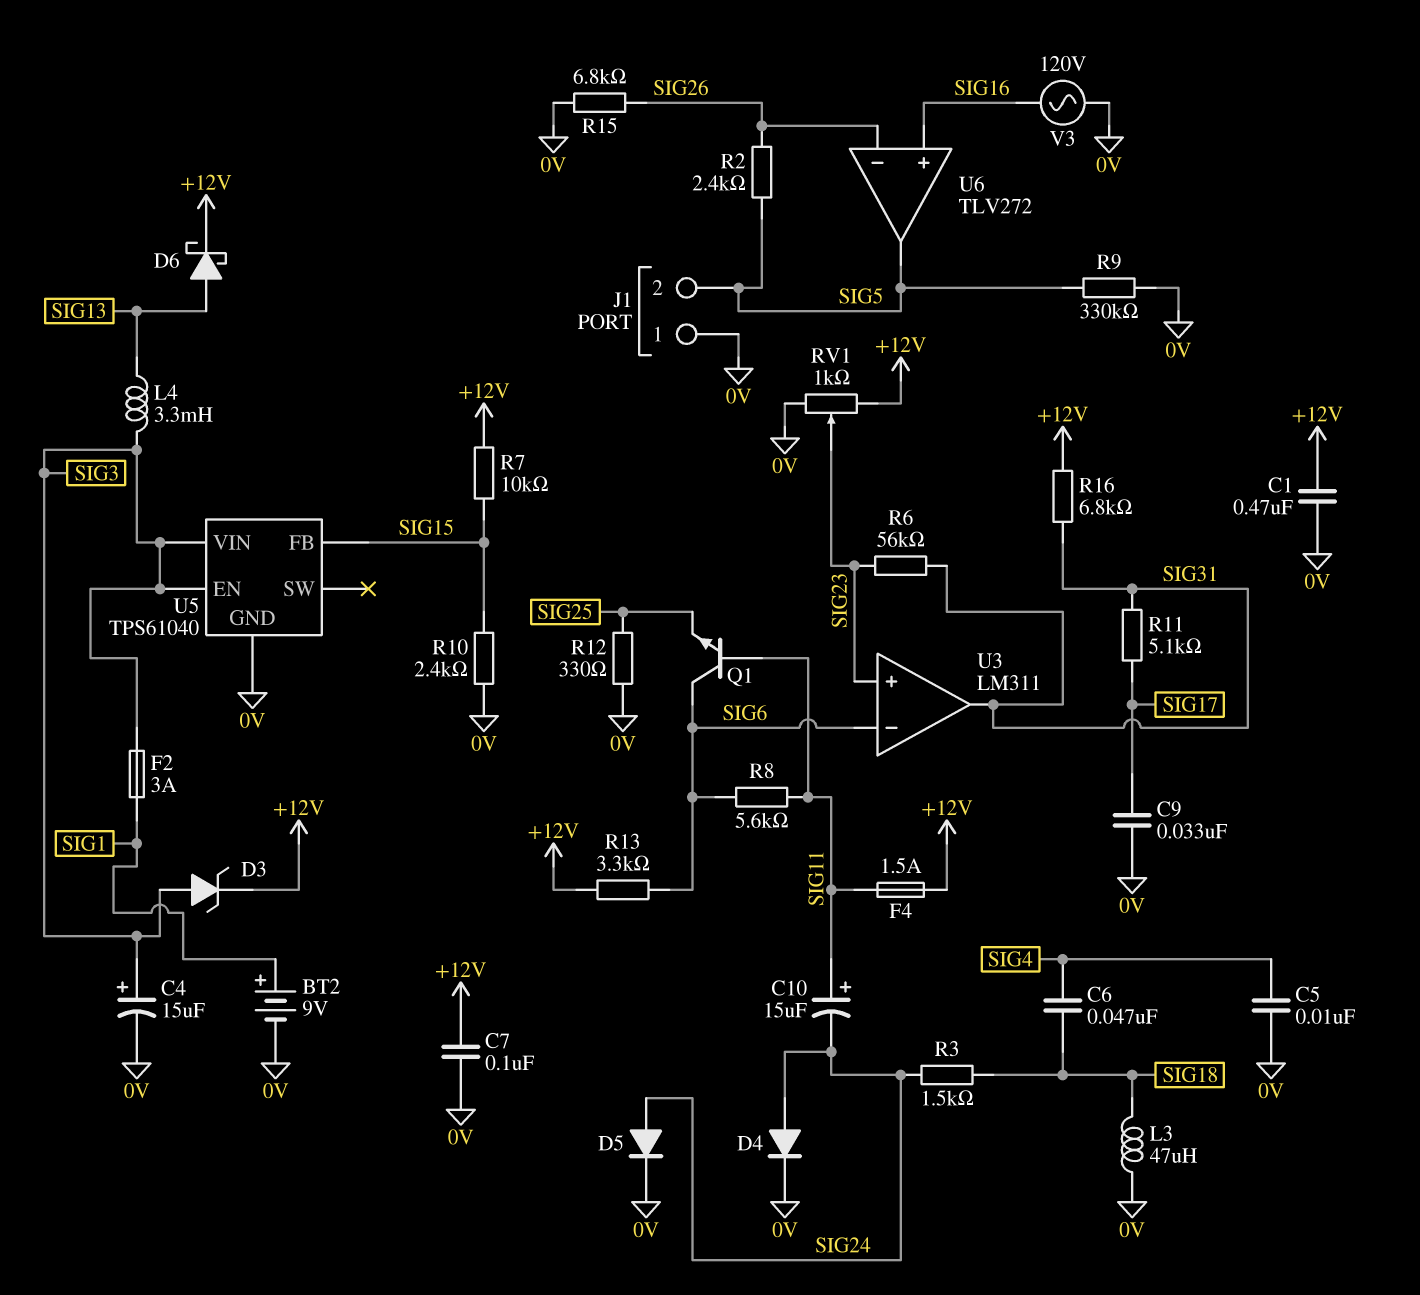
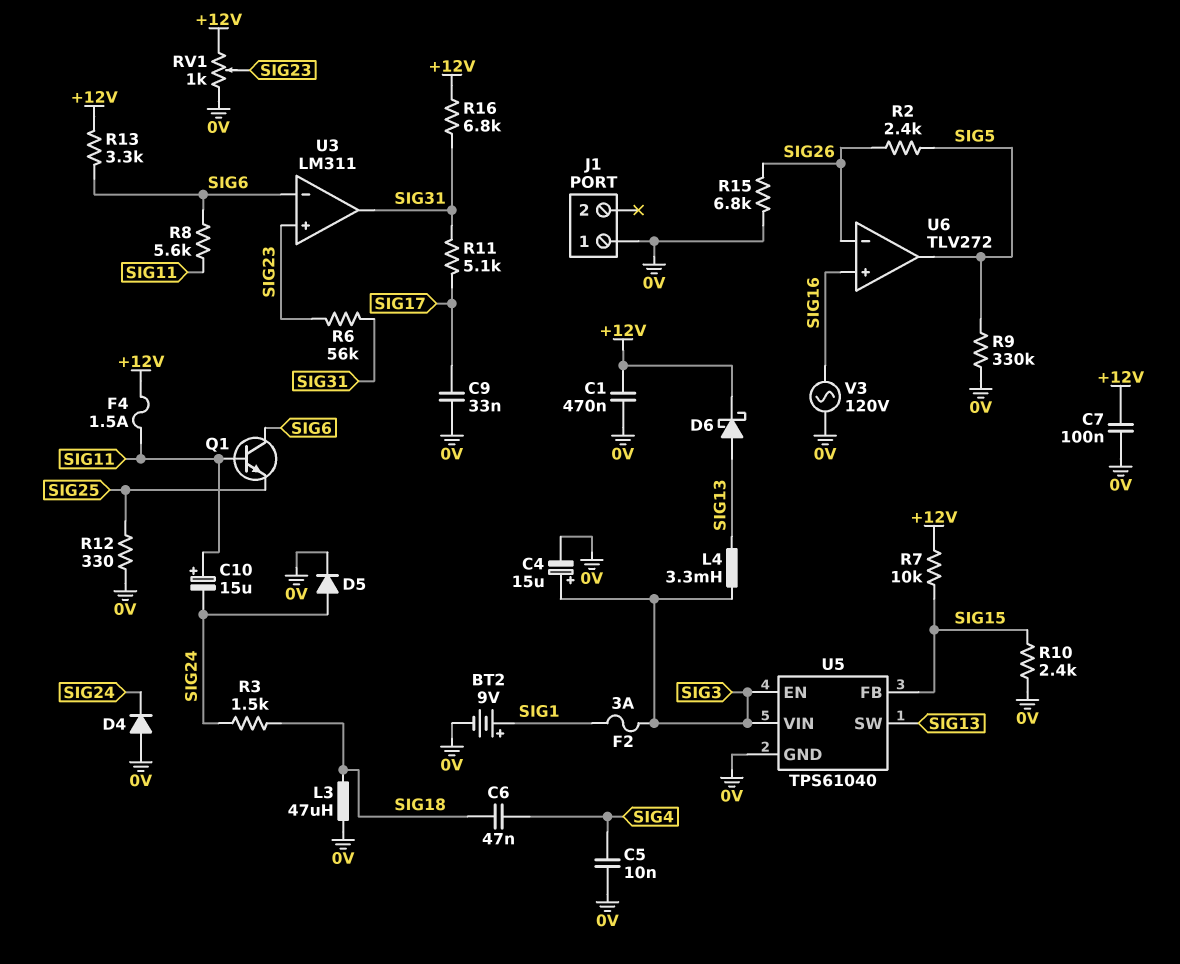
D3: zener (A SIG3, K +12V) -> none
D4: diode (A SIG24, K 0V) -> diode (A 0V, K SIG24)
J1 pin 2: SIG5 -> none
U5 pin SW: none -> SIG13

